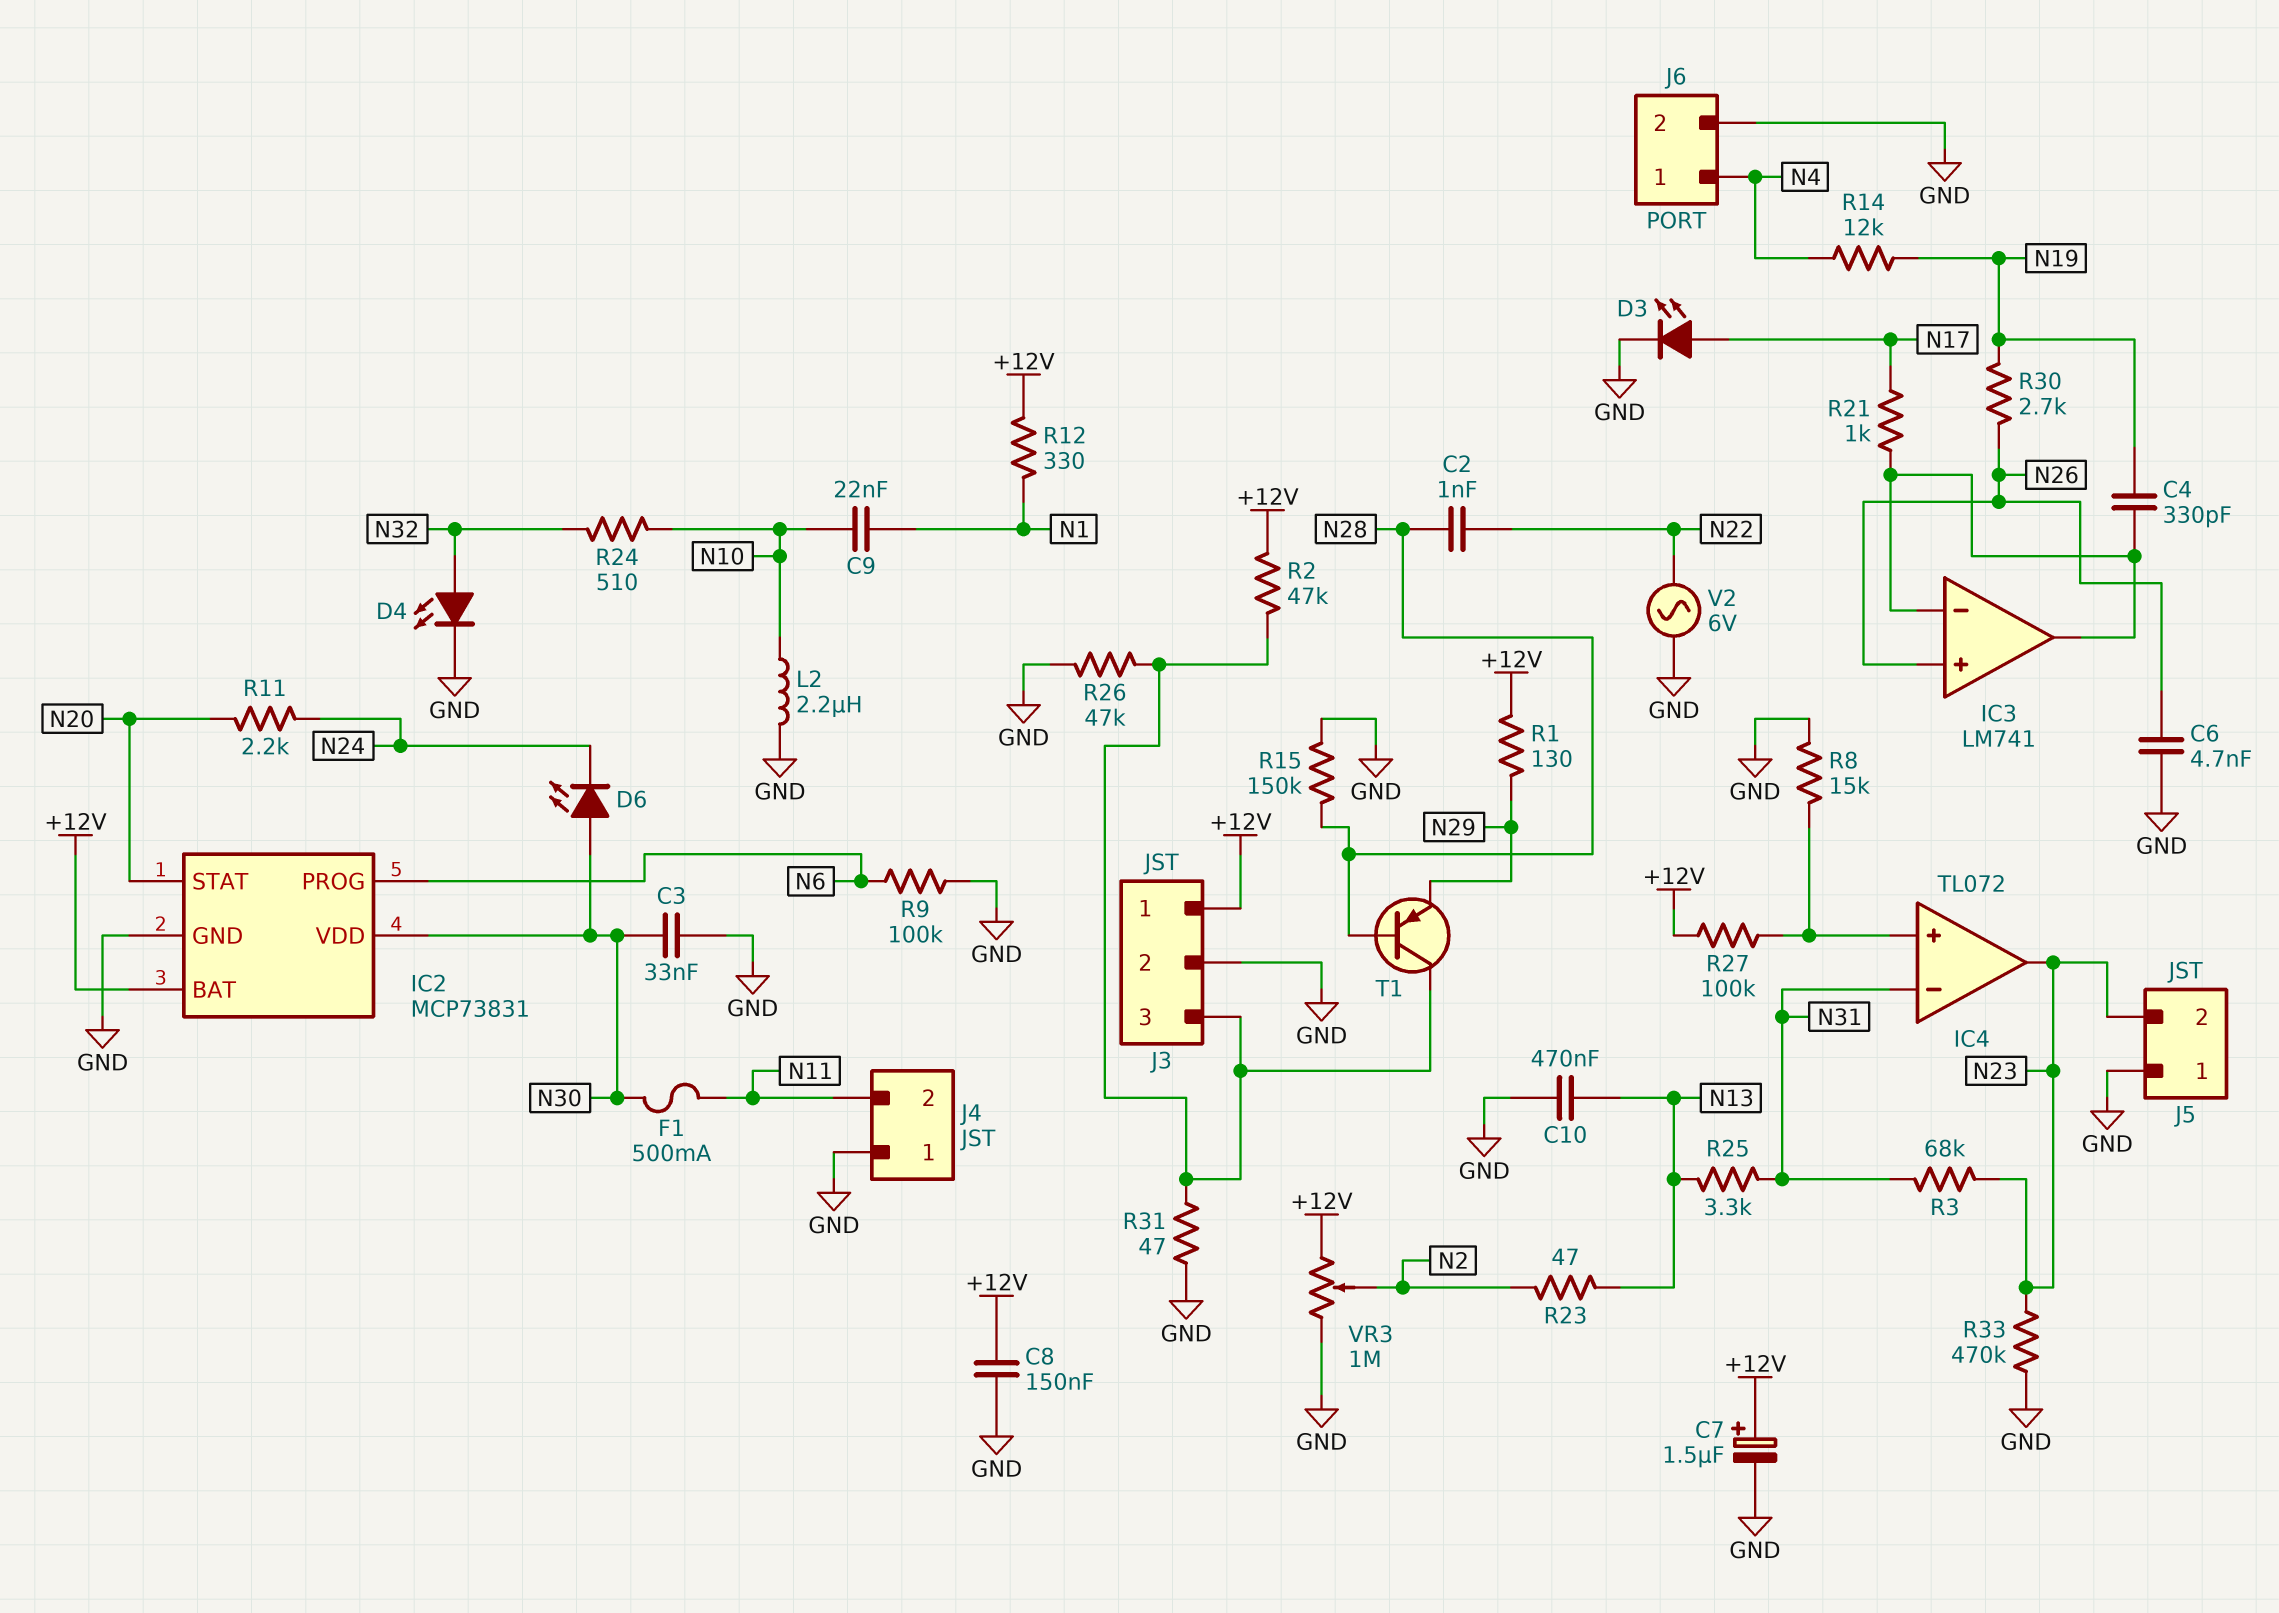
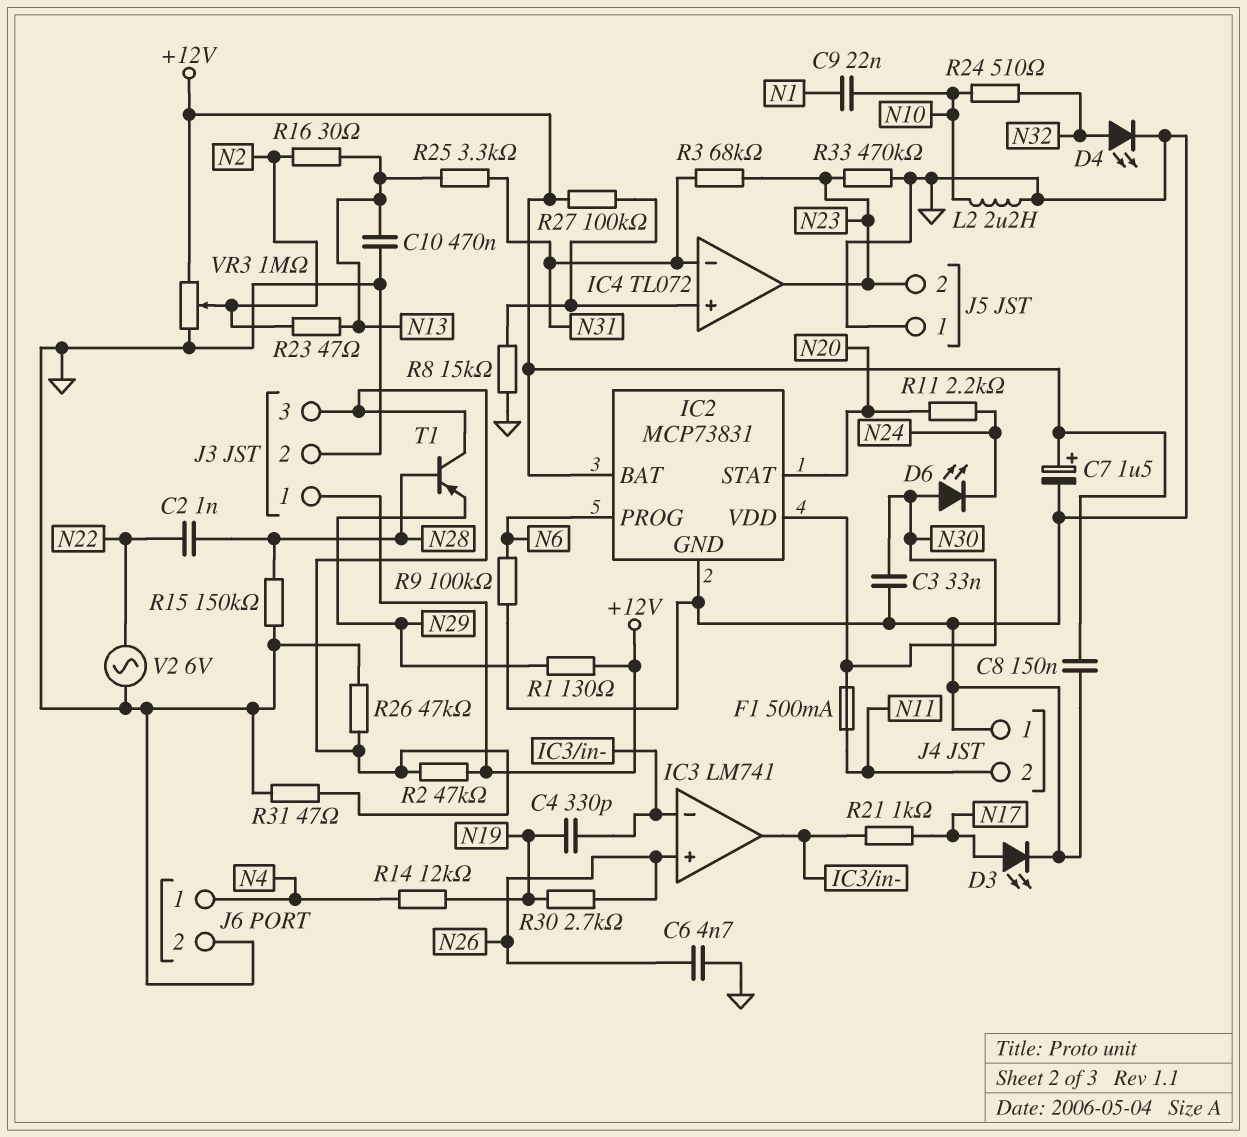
R12: 330 (+12V, N1) -> none
R16: none -> 30 (N2, N13)

